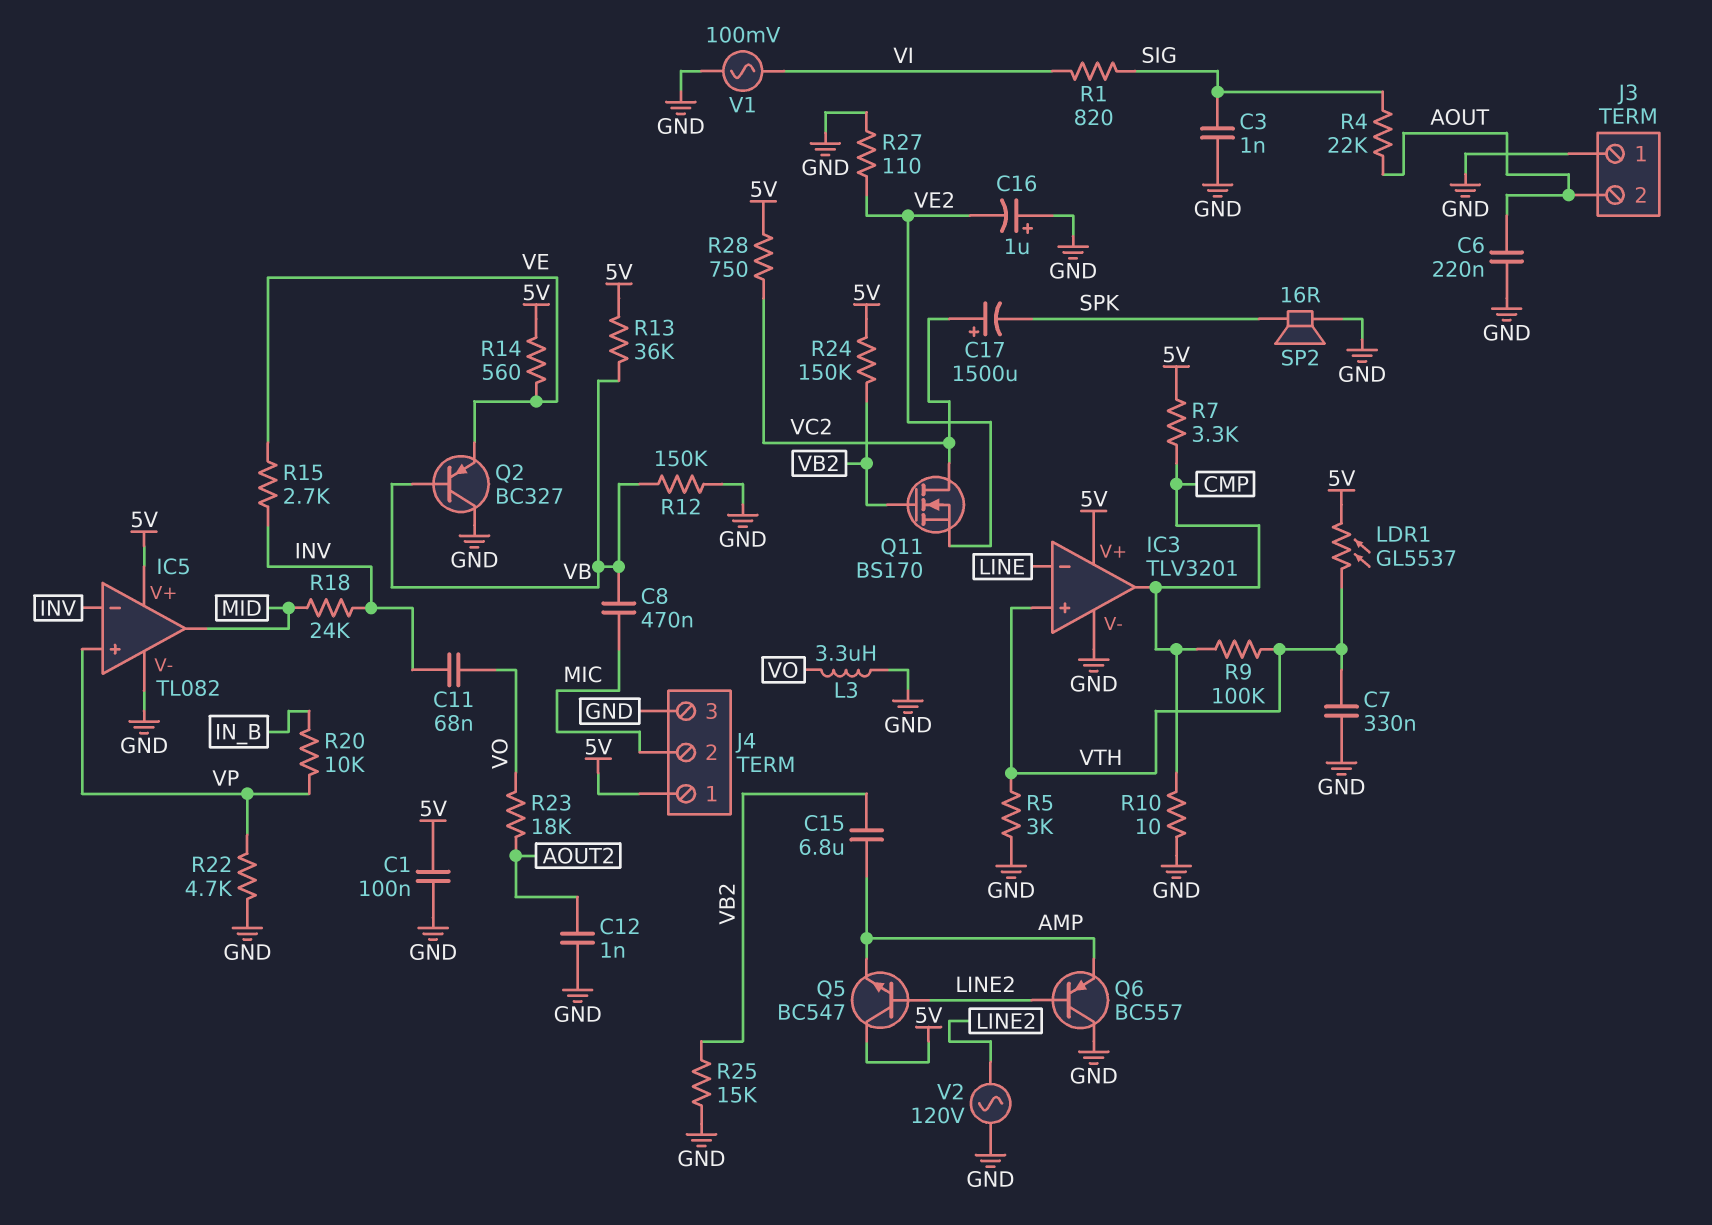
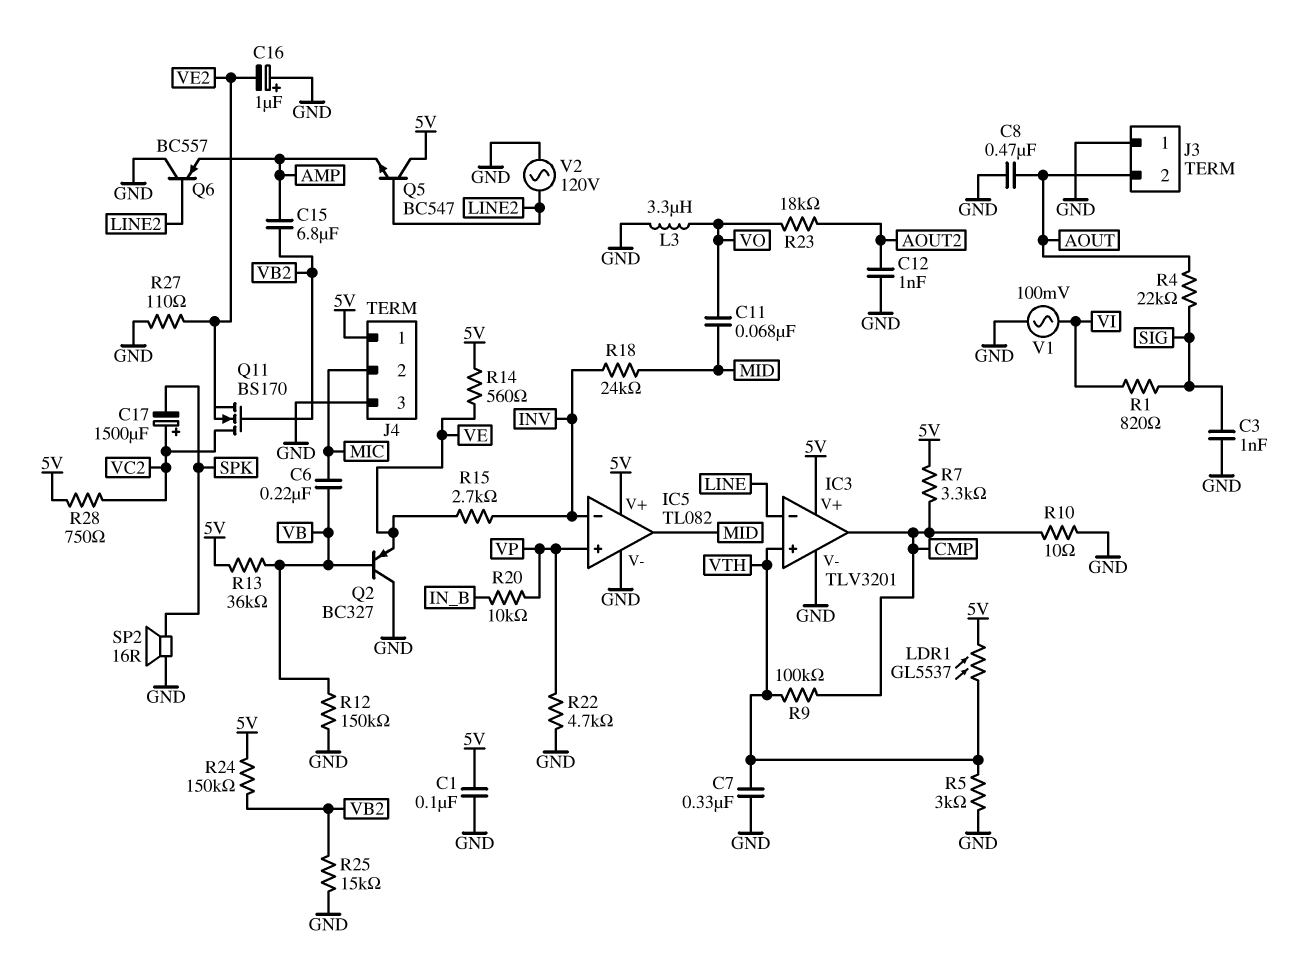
C6: 220nF (AOUT, GND) -> 220nF (MIC, VB)
C8: 470nF (MIC, VB) -> 470nF (AOUT, GND)
C11: 68nF (INV, VO) -> 68nF (MID, VO)

